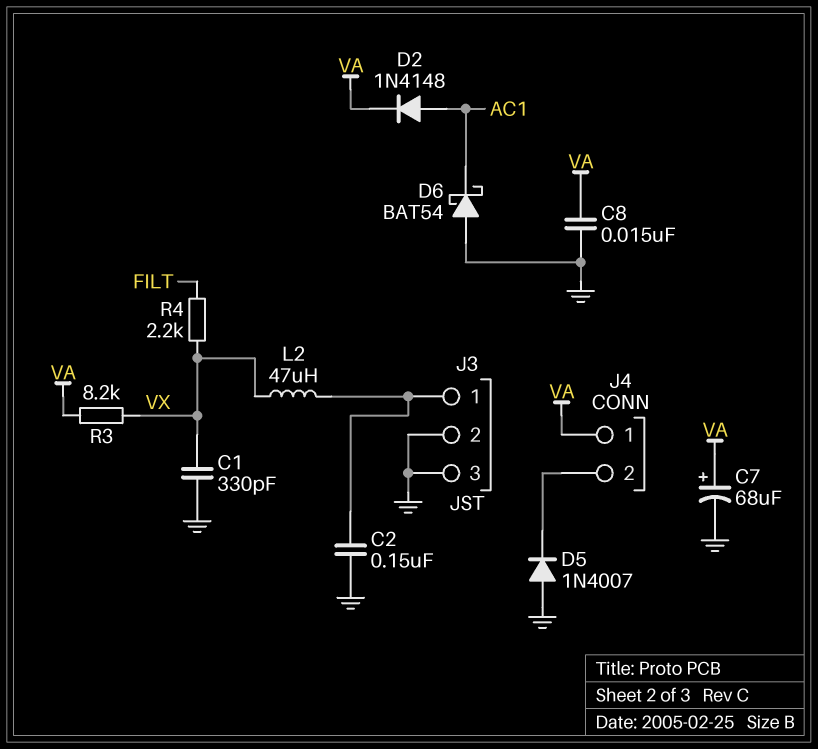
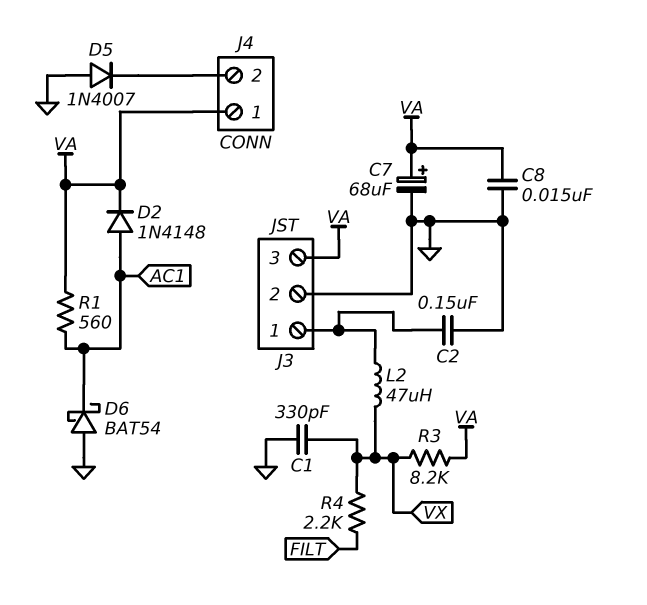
J3 pin 3: GND -> VA
R1: none -> 560 (AC1, VA)

